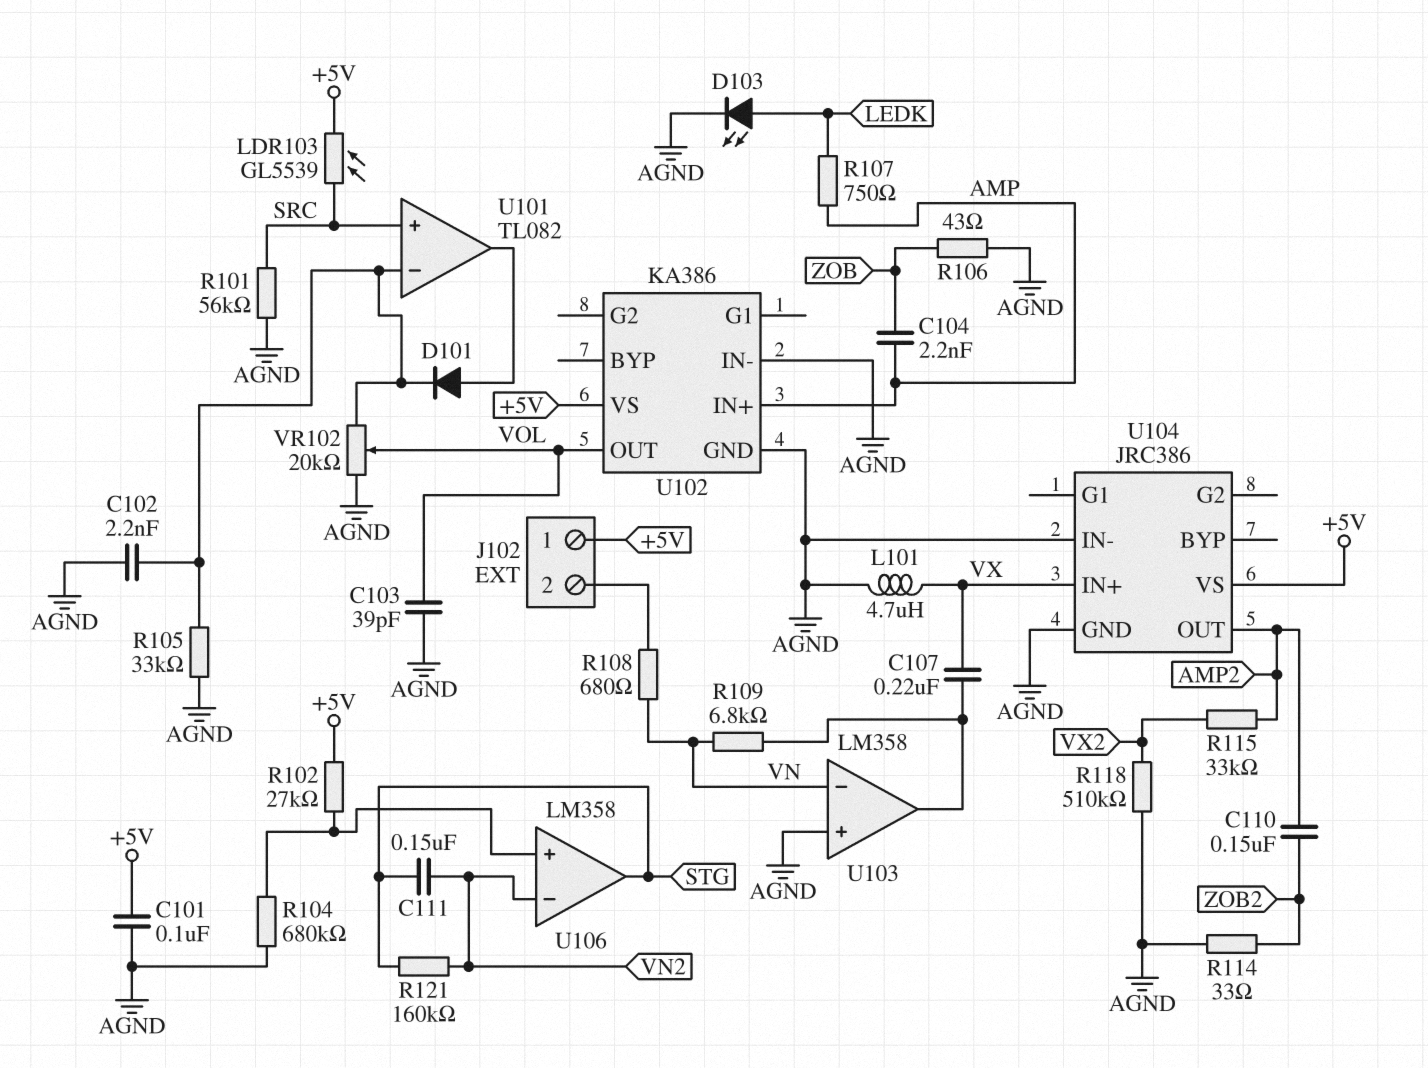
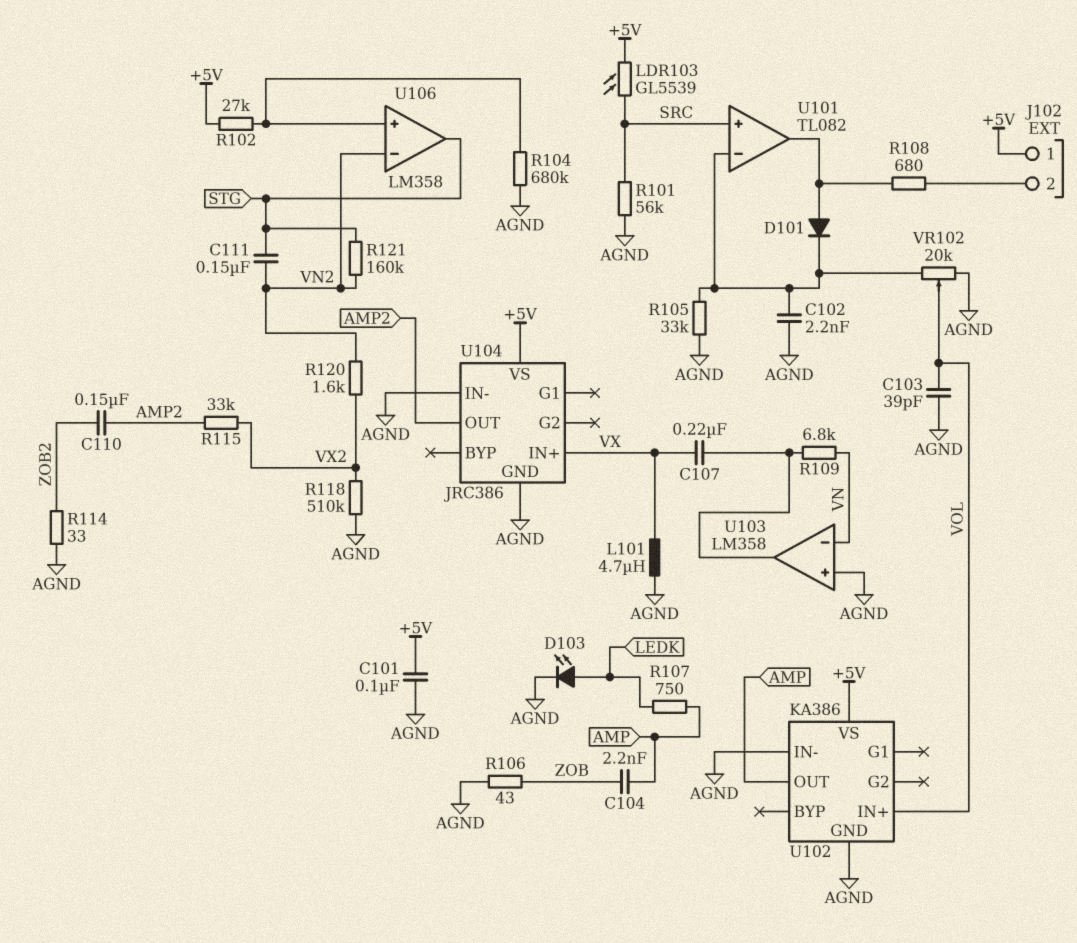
R108: 680 (J102/2, VN) -> 680 (J102/2, U101/out)
R120: none -> 1.6k (VN2, VX2)
U102 pin IN+: AMP -> VOL
U102 pin OUT: VOL -> AMP

